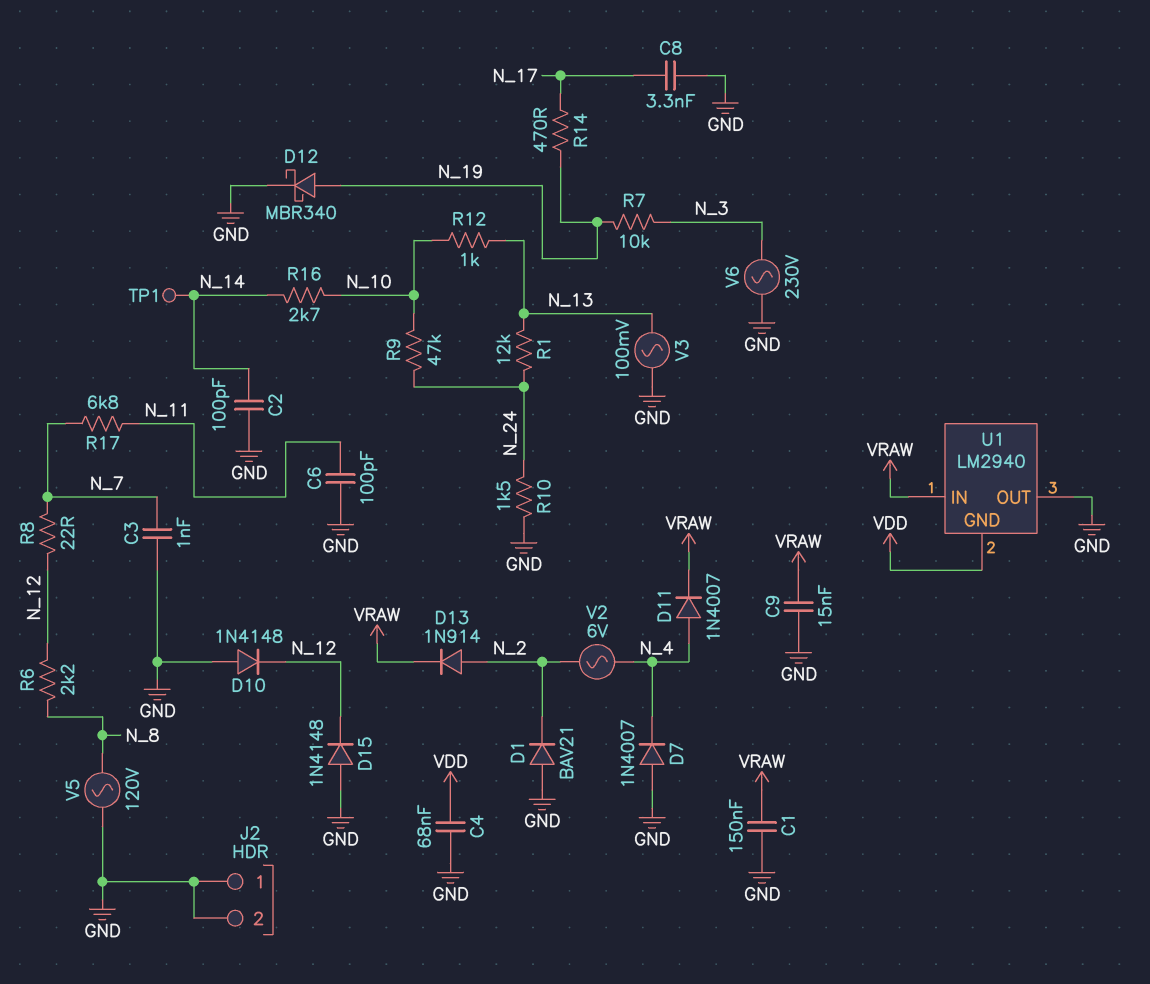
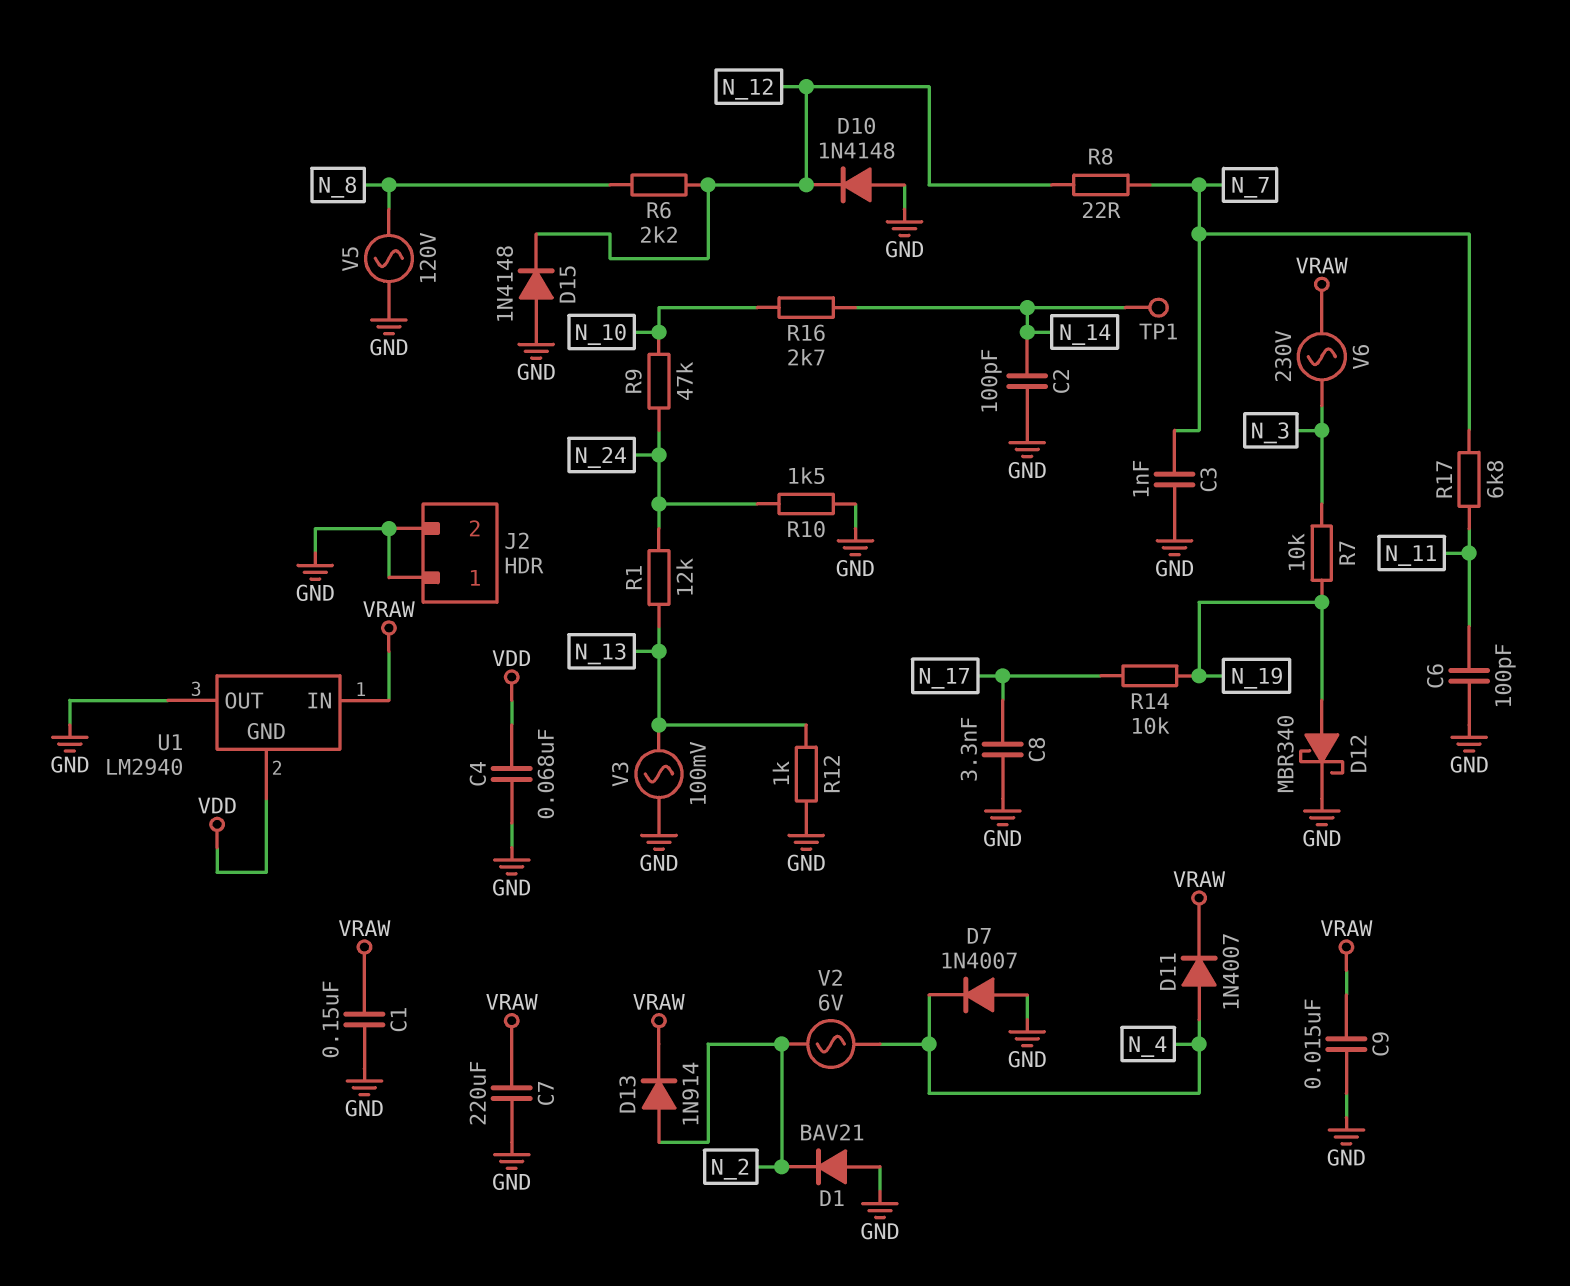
C7: none -> 220uF (GND, VRAW)
R12: 1k (N_10, N_13) -> 1k (GND, N_13)
R14: 470 (N_17, N_19) -> 10k (N_17, N_19)
V6: AC 230V (GND, N_3) -> AC 230V (N_3, VRAW)

